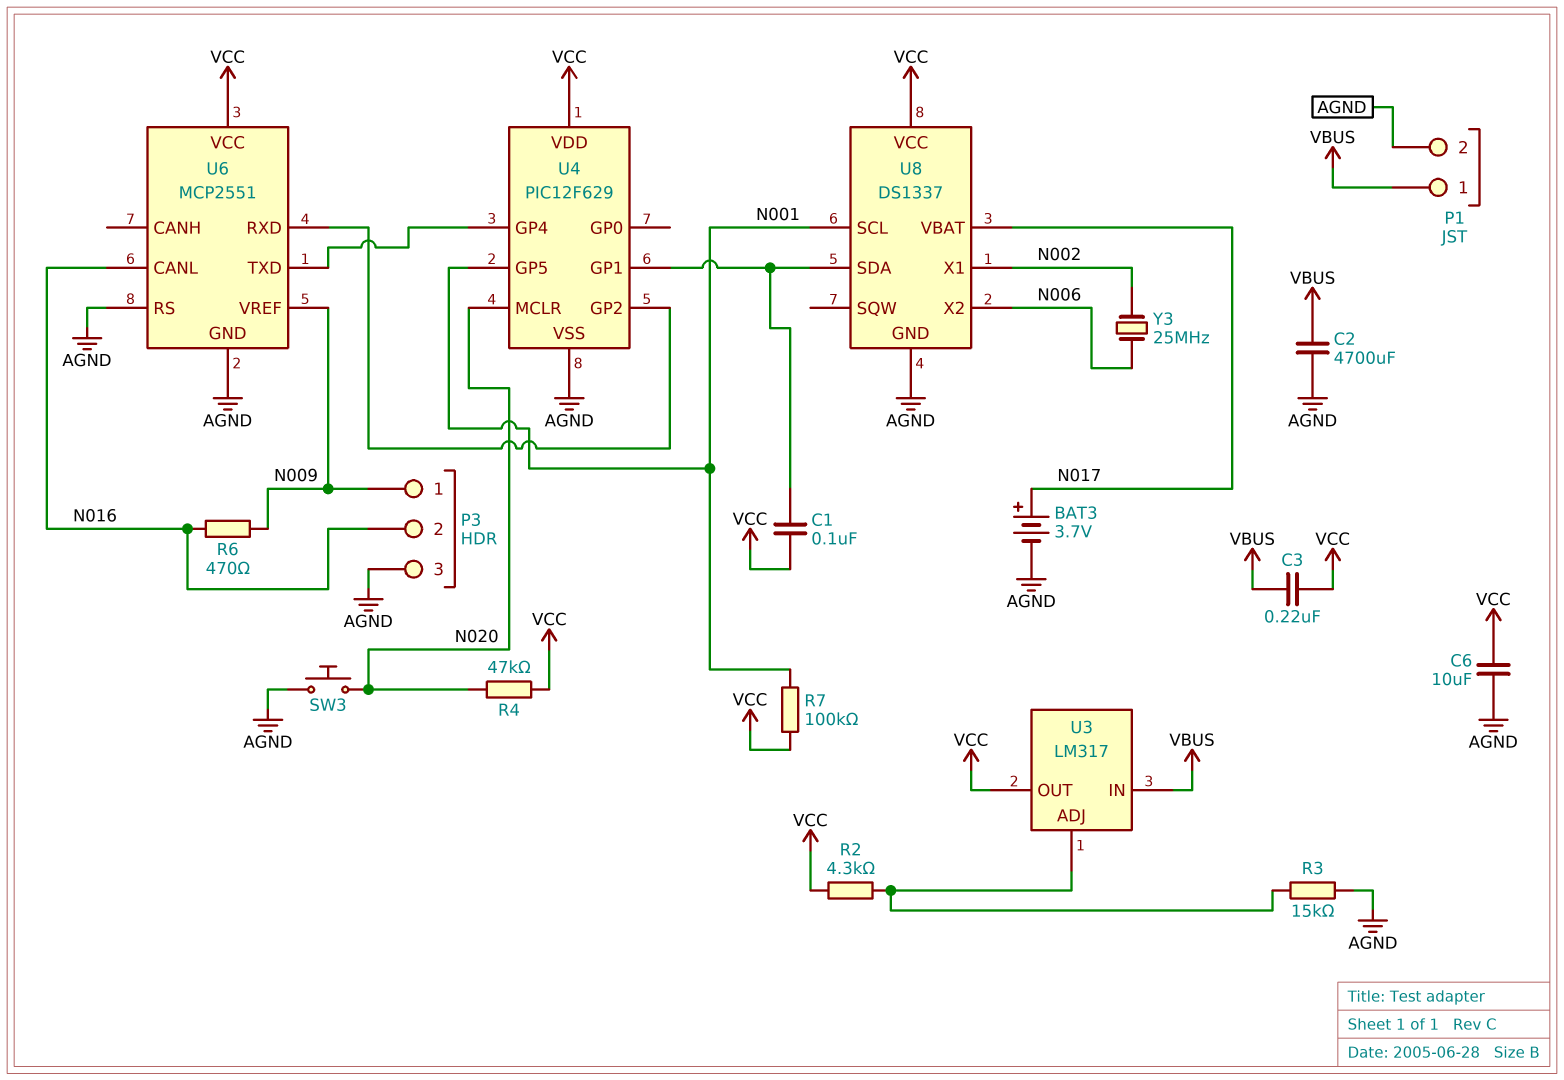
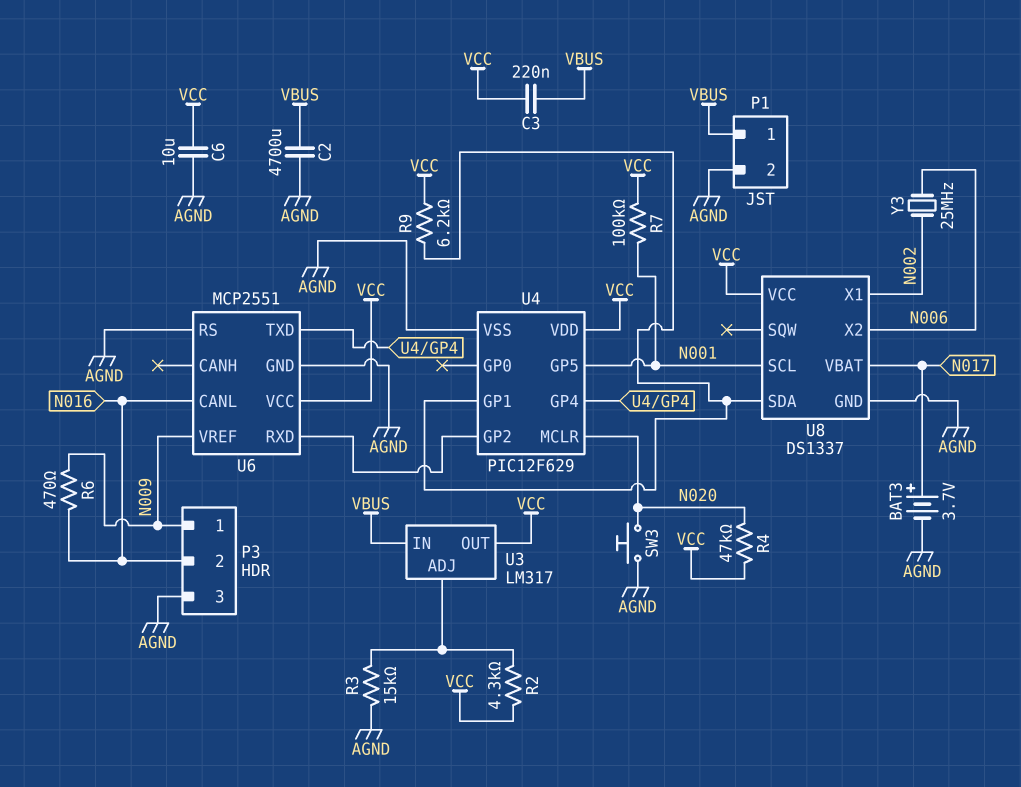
C1: 100nF (U4/GP1, VCC) -> none
R9: none -> 6.2k (U4/GP1, VCC)

